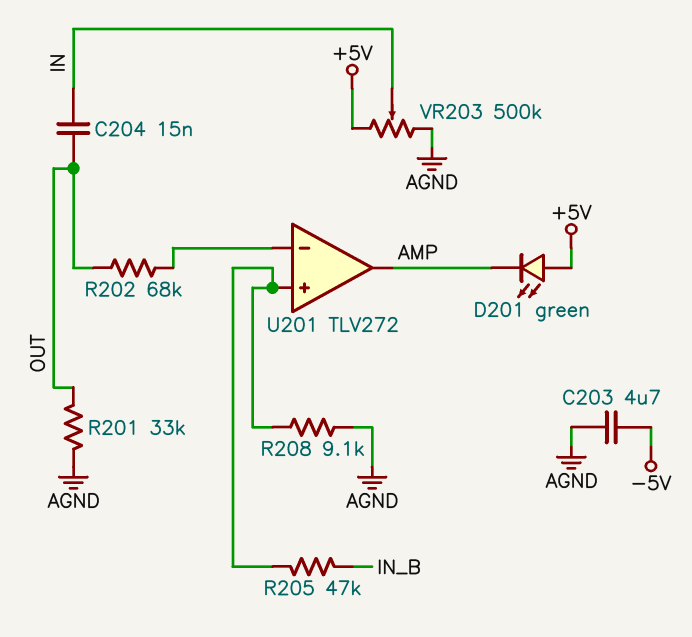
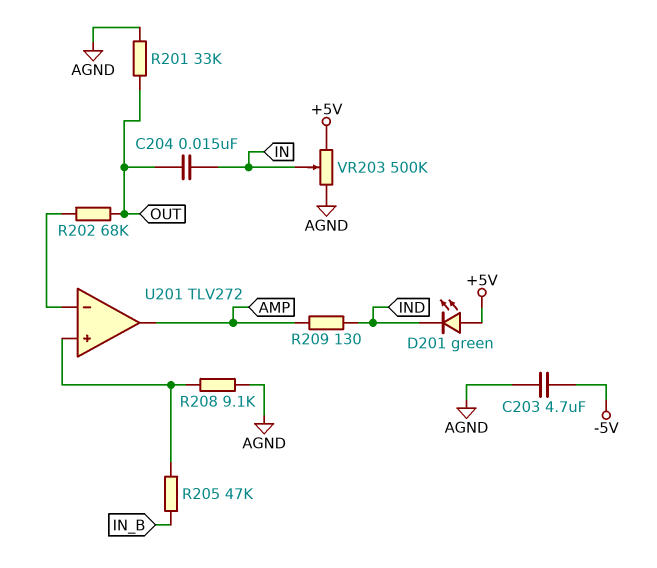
D201: LED green (A +5V, K AMP) -> LED green (A +5V, K IND)
R209: none -> 130 (AMP, IND)

